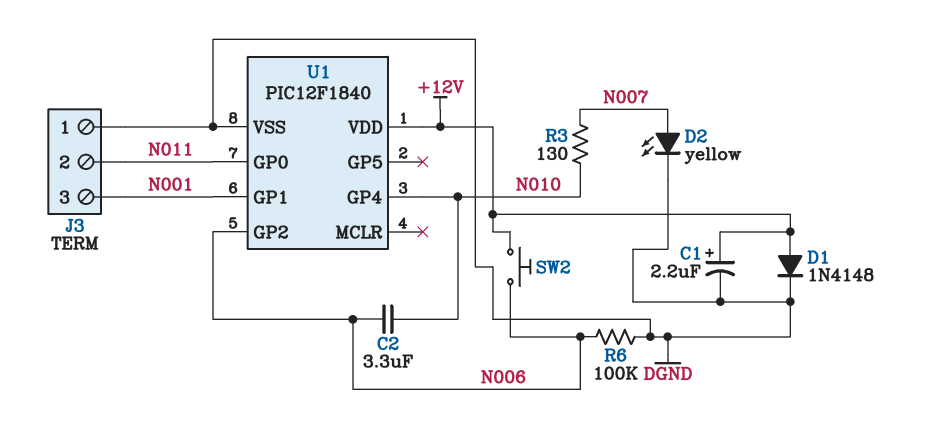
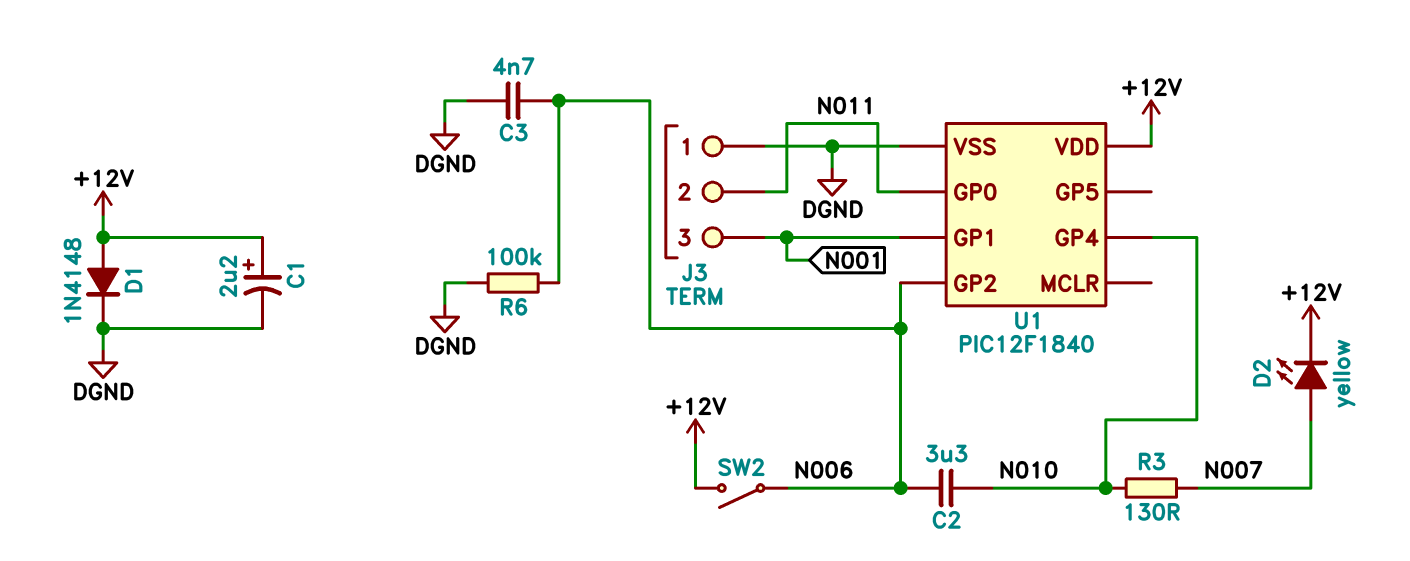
C3: none -> 4.7nF (DGND, N006)
D2: LED yellow (A N007, K DGND) -> LED yellow (A N007, K +12V)
SW2: button (+12V, N006) -> switch (+12V, N006)

